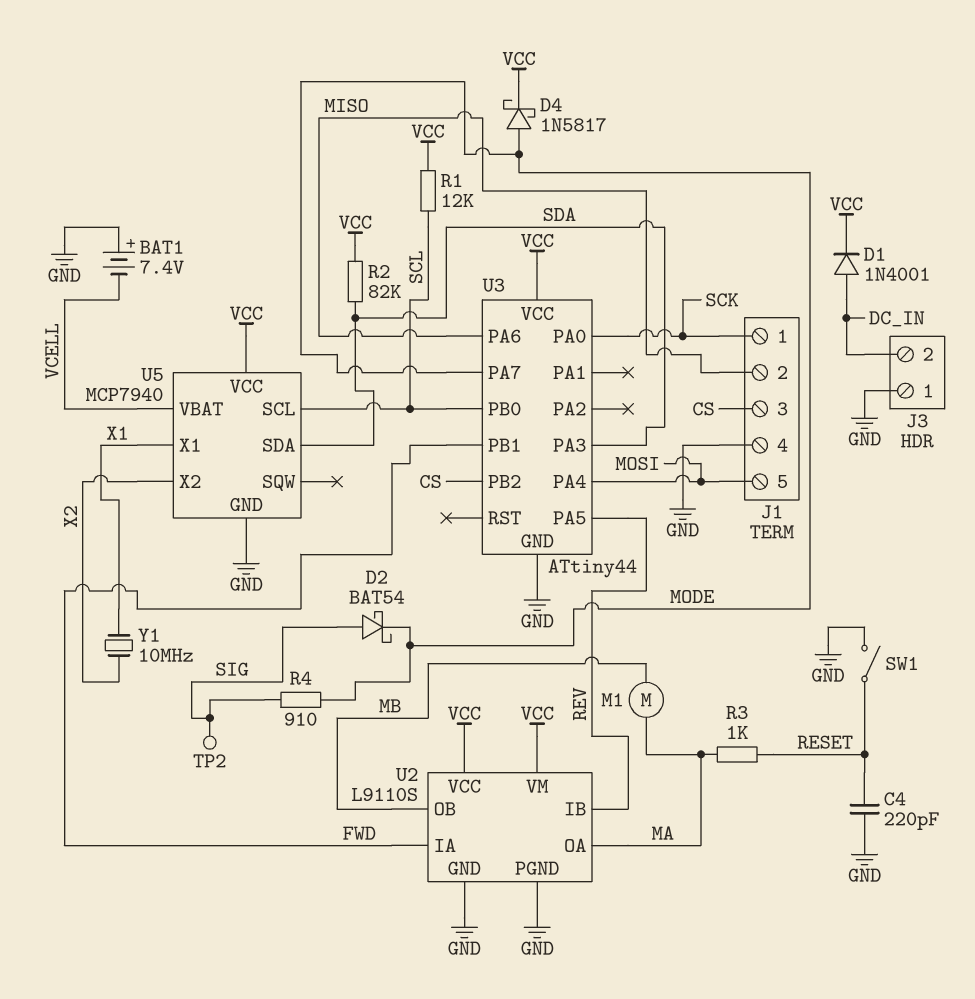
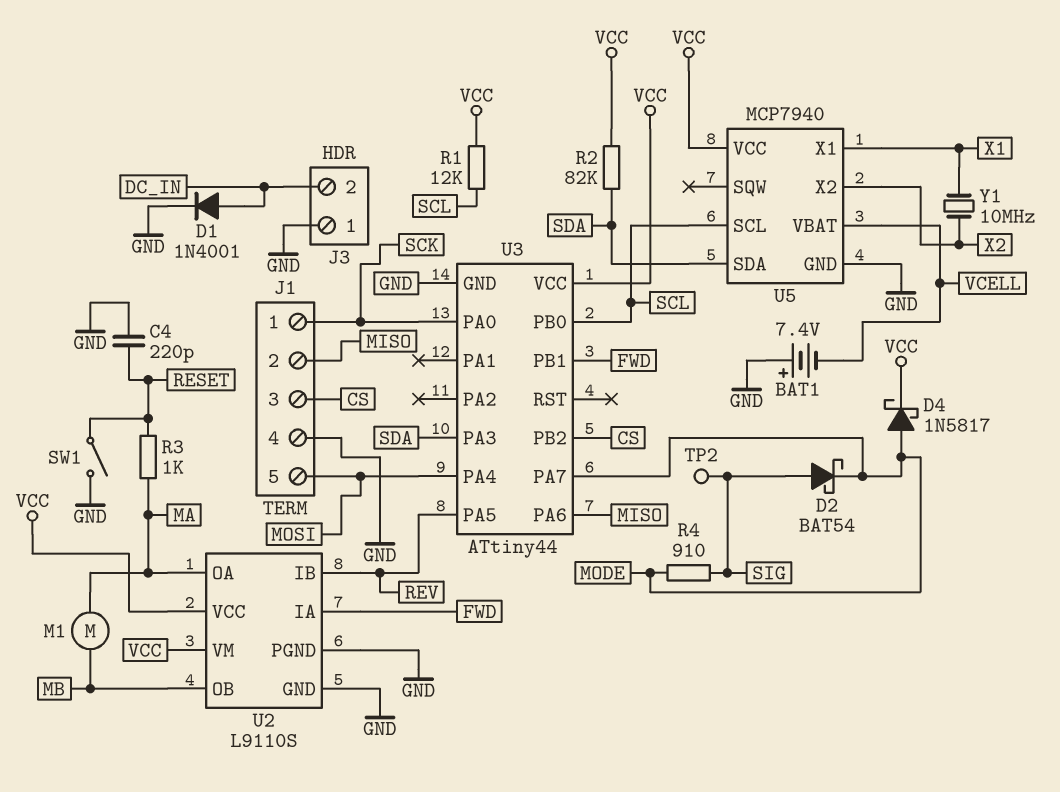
D1: diode 1N4001 (A DC_IN, K VCC) -> diode 1N4001 (A DC_IN, K GND)

